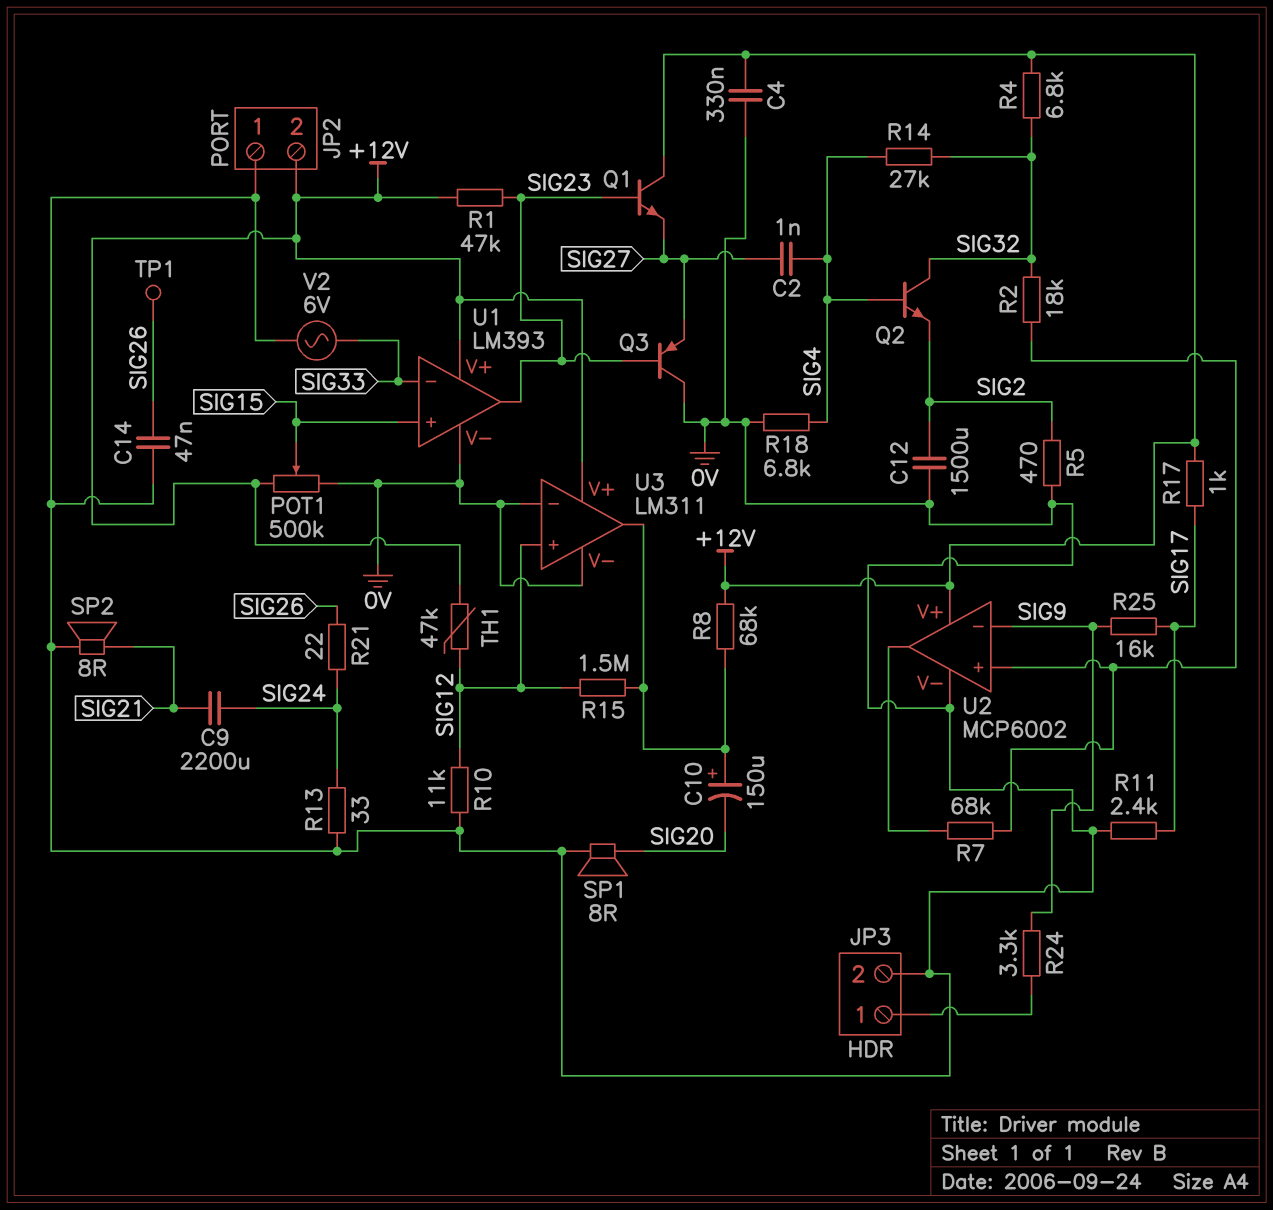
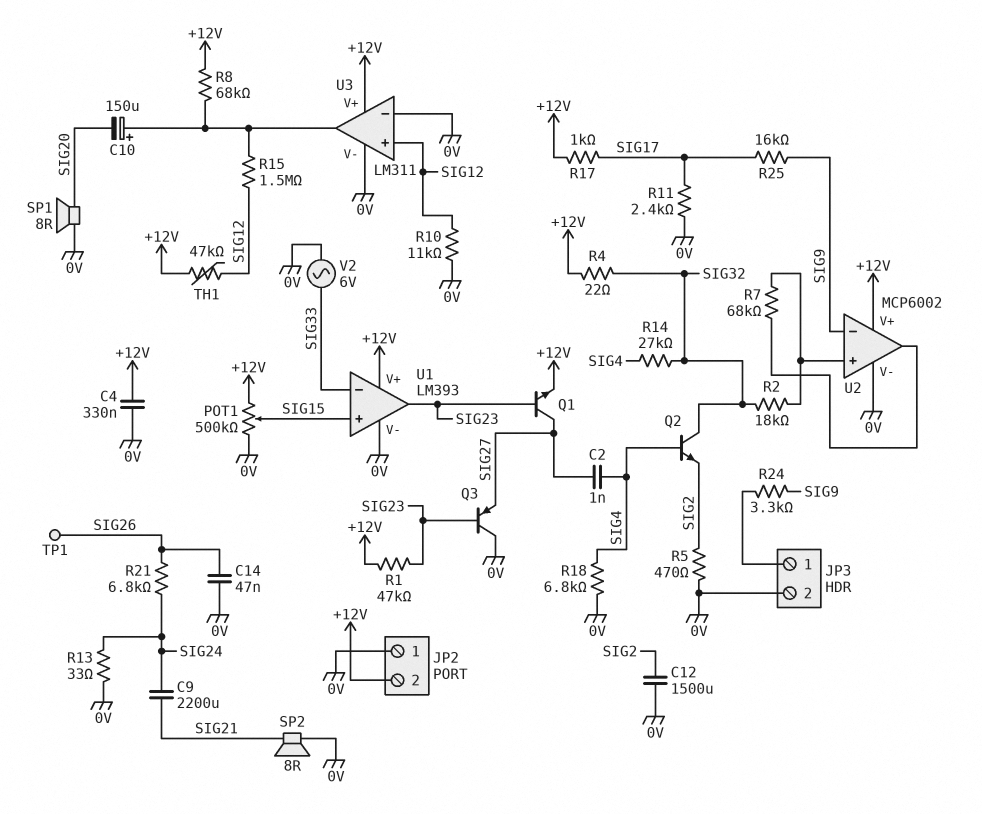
Q1: NPN (B SIG23, C +12V, E SIG27) -> NPN (B SIG23, C SIG27, E +12V)
R4: 6.8k (+12V, SIG32) -> 22 (+12V, SIG32)
R21: 22 (SIG24, SIG26) -> 6.8k (SIG24, SIG26)

